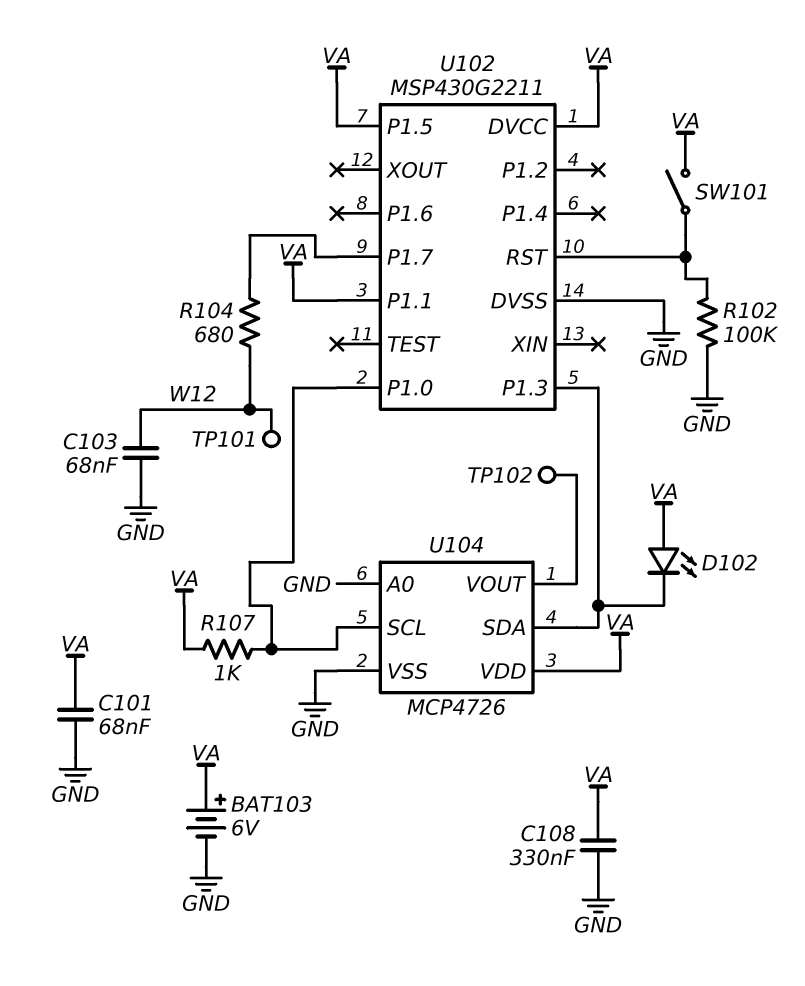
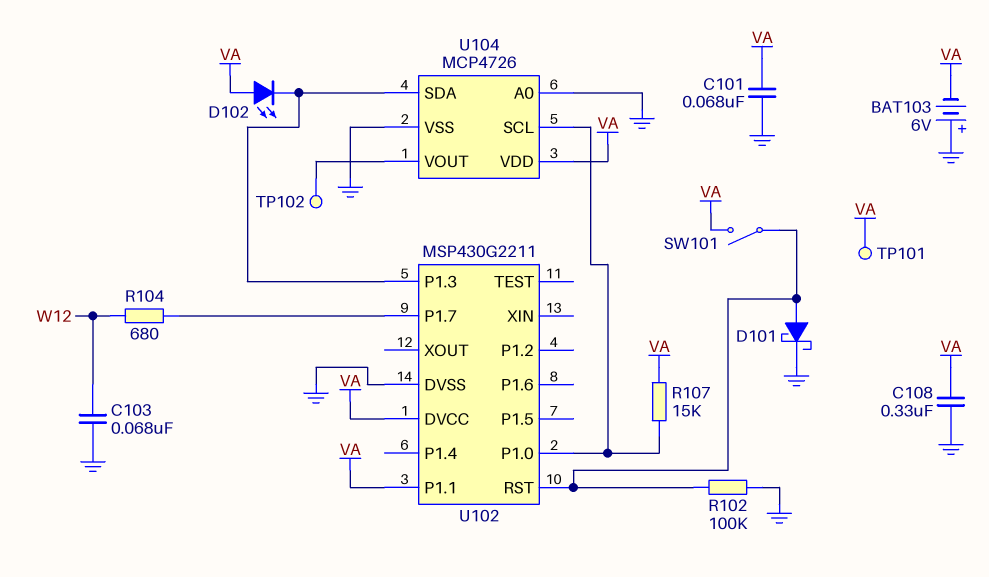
BAT103: 6V (plus VA, minus GND) -> 6V (plus GND, minus VA)
D101: none -> schottky (A U102/RST, K GND)
R107: 1k (U102/P1.0, VA) -> 15k (U102/P1.0, VA)
TP101: test point (W12) -> test point (VA)
U102 pin P1.5: VA -> none

